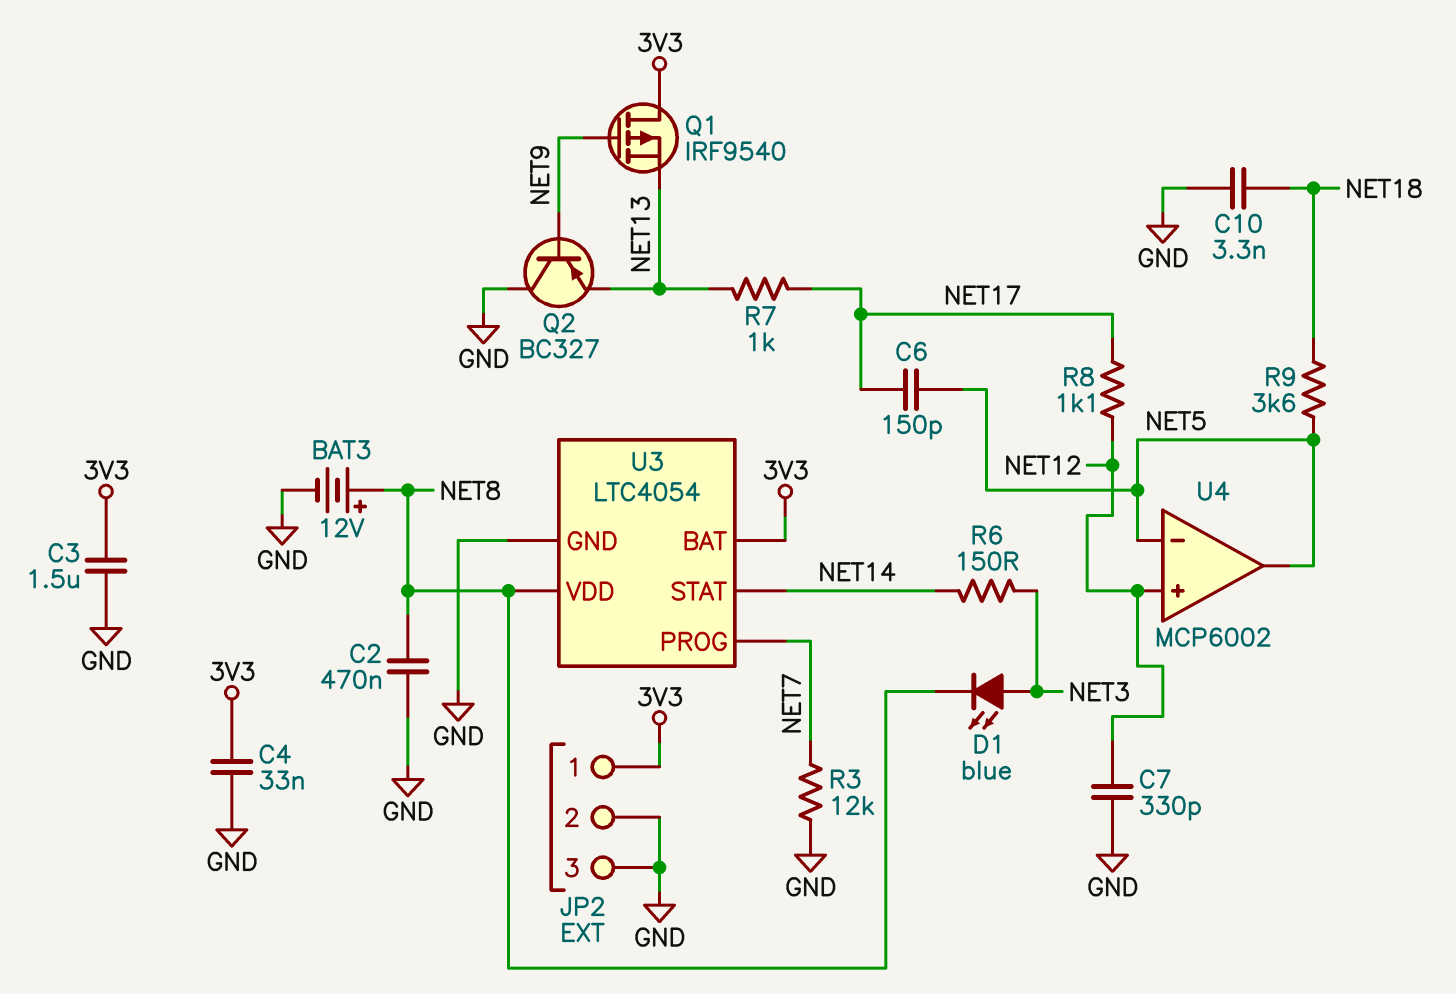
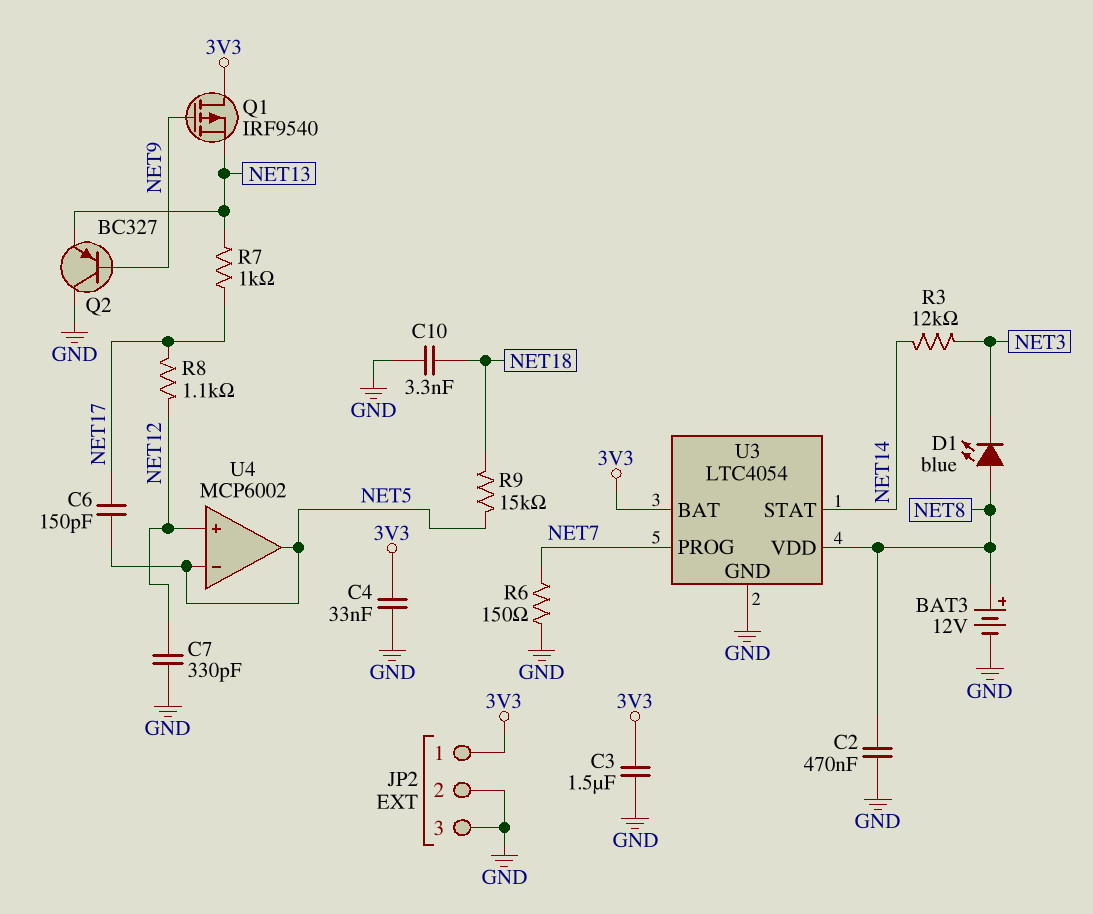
D1: LED blue (A NET3, K NET8) -> LED blue (A NET8, K NET3)
R3: 12k (GND, NET7) -> 12k (NET3, NET14)
R6: 150 (NET3, NET14) -> 150 (GND, NET7)
R9: 3.6k (NET5, NET18) -> 15k (NET5, NET18)

